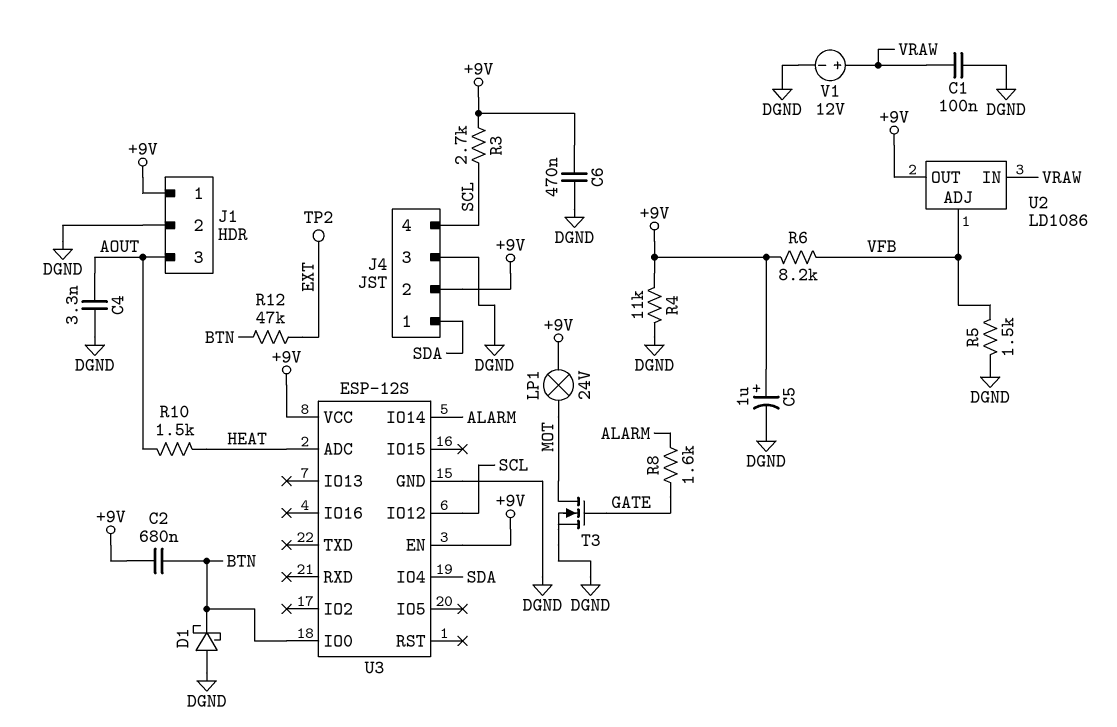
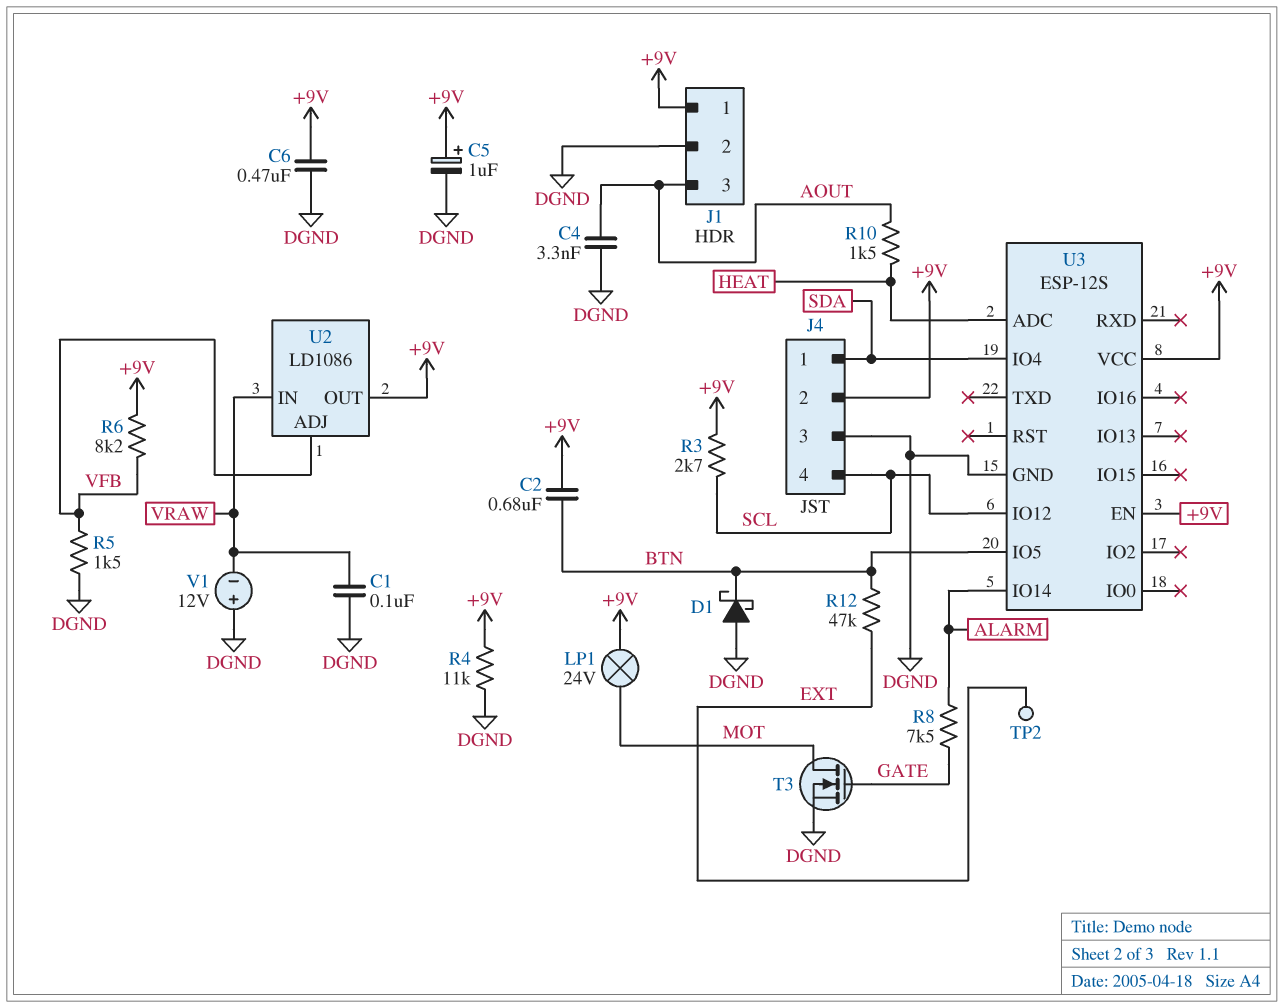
R8: 1.6k (ALARM, GATE) -> 7.5k (ALARM, GATE)
U3 pin IO0: BTN -> none
U3 pin IO5: none -> BTN
V1: 12V (plus VRAW, minus DGND) -> 12V (plus DGND, minus VRAW)

